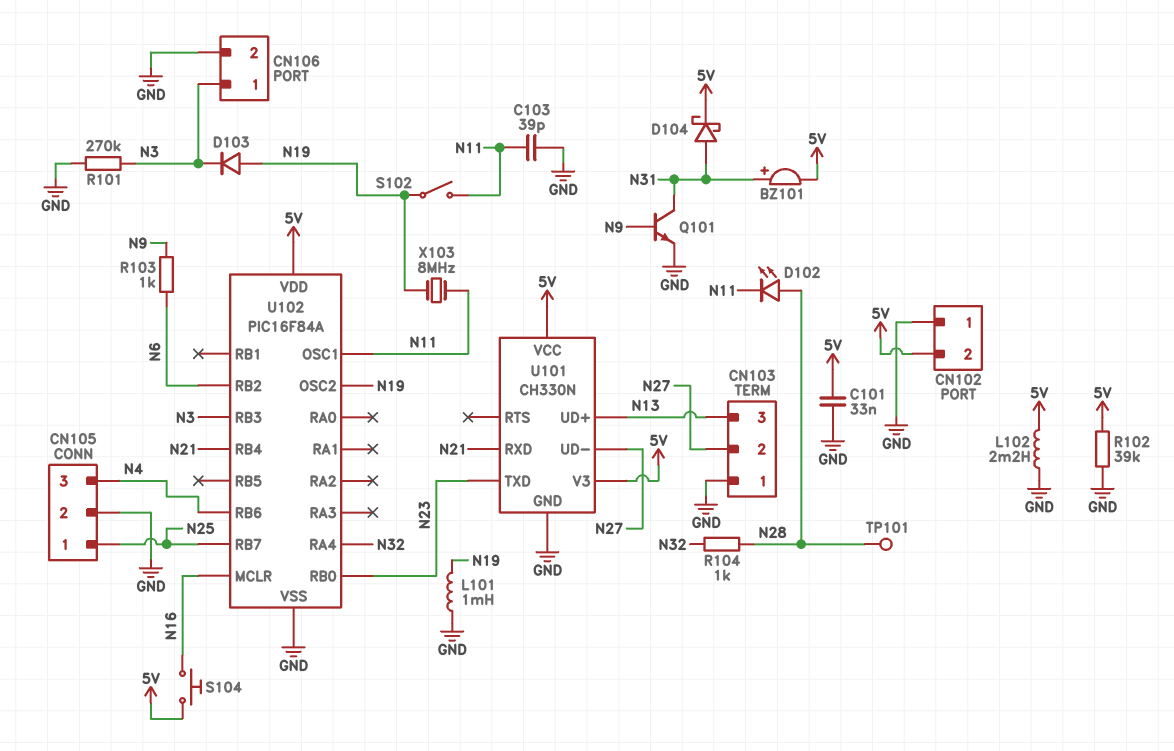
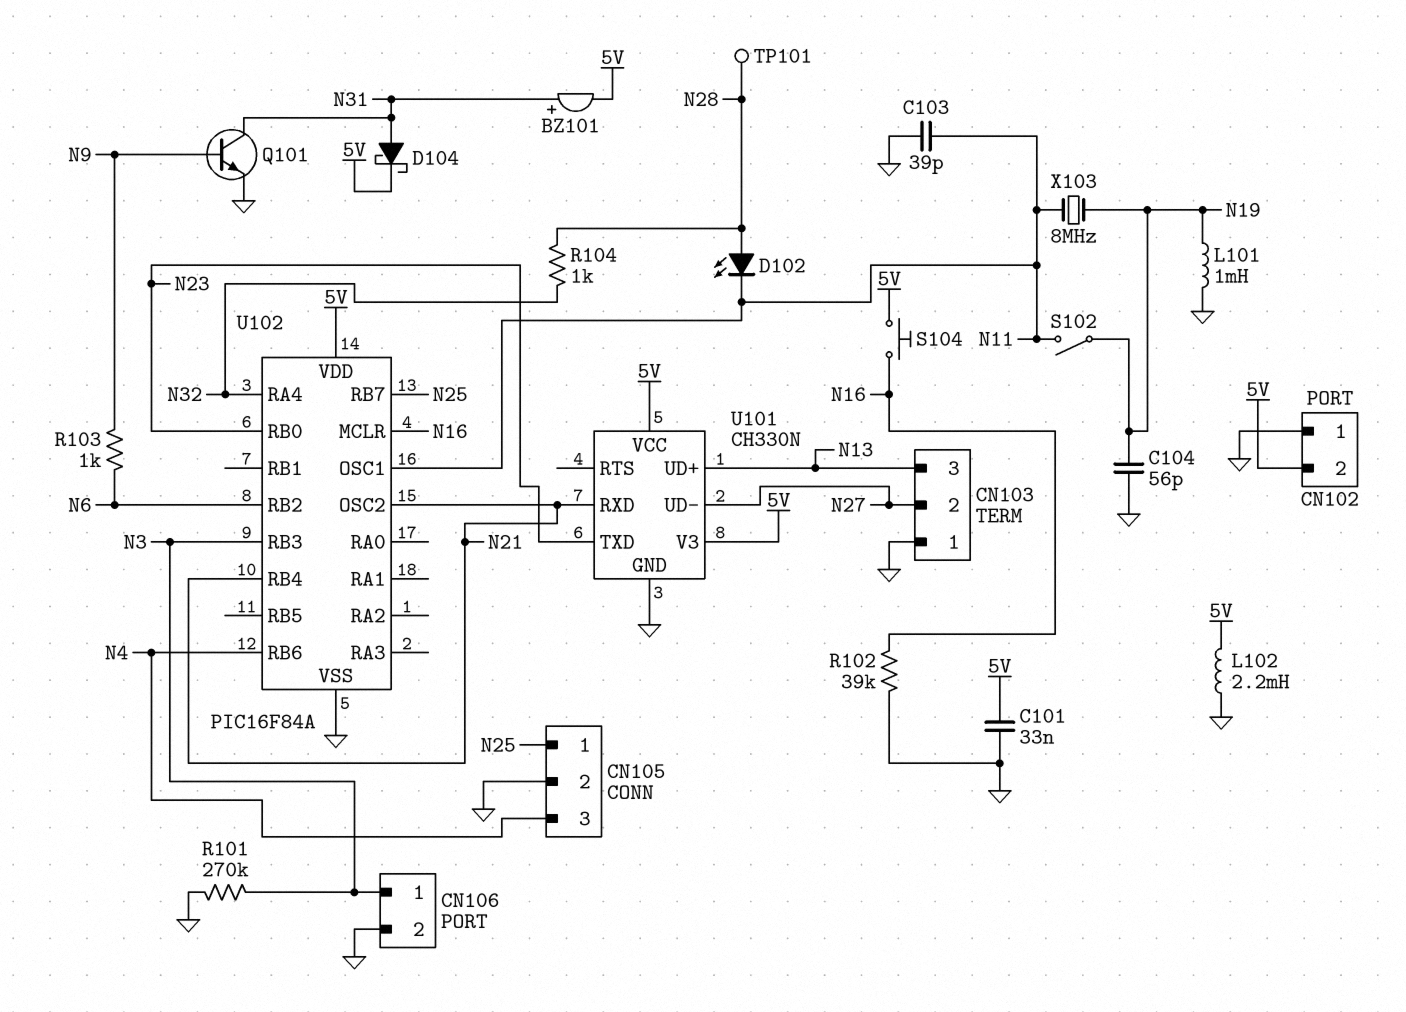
C104: none -> 56pF (GND, N19)
D103: diode (A N19, K N3) -> none
R102: 39k (5V, GND) -> 39k (GND, N16)
U102 pin OSC2: N19 -> N21

